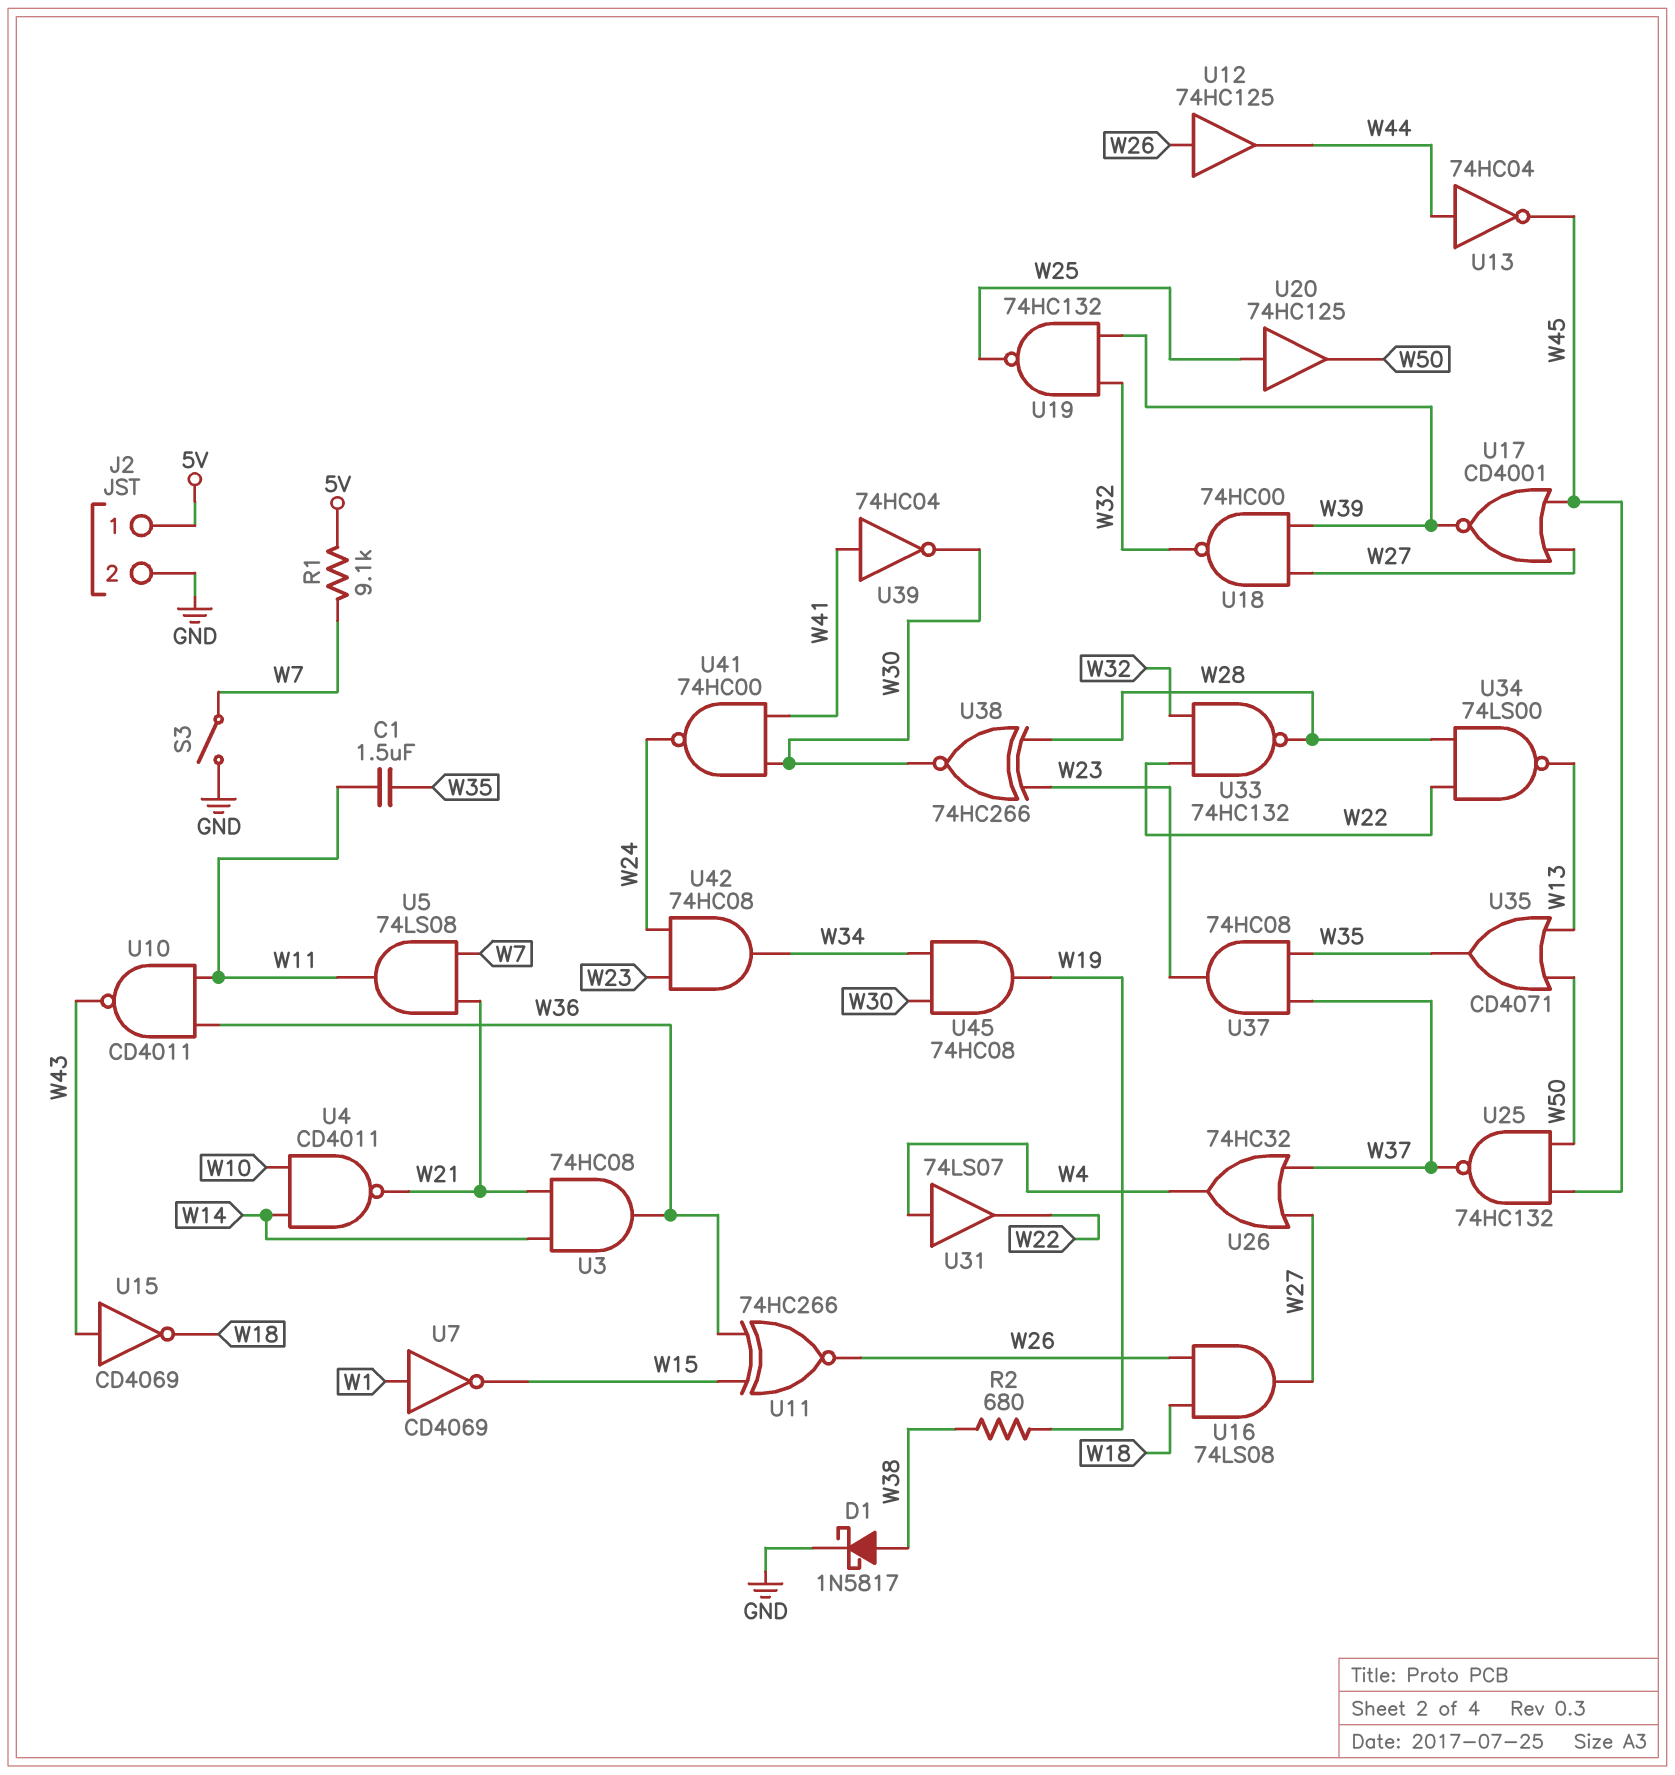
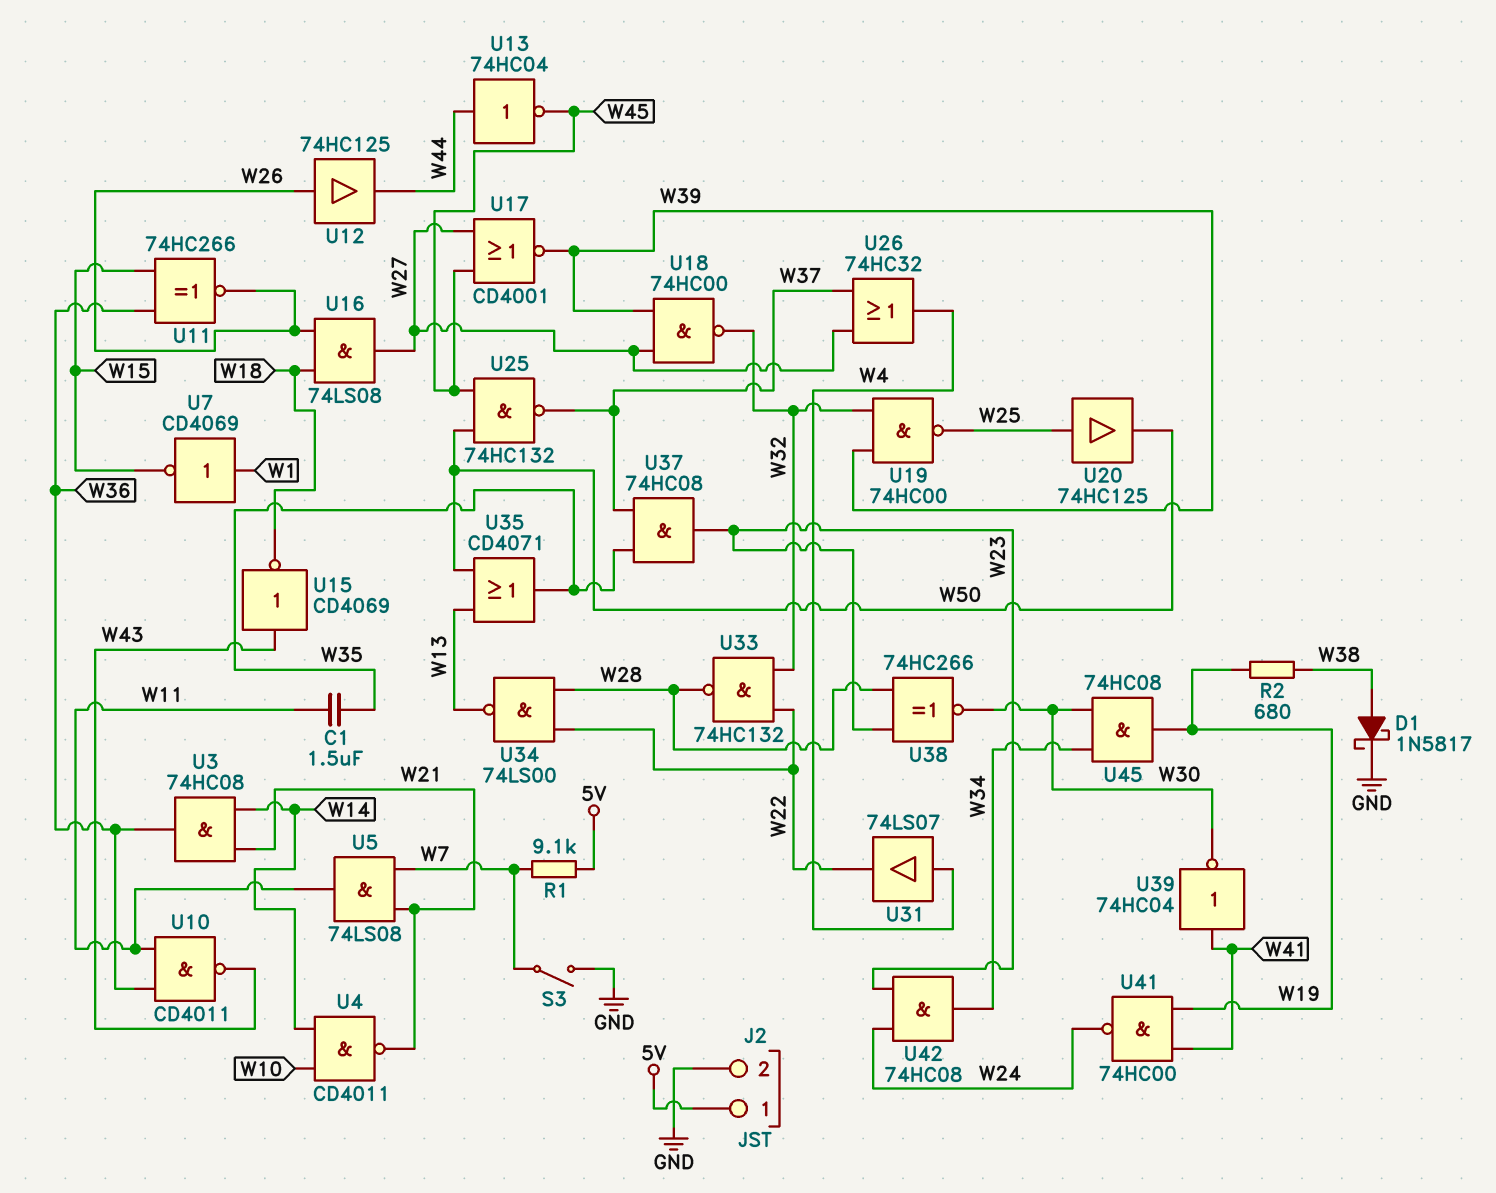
U19: NAND 74HC132 (in W32, in W39, out W25) -> NAND 74HC00 (in W32, in W39, out W25)
U41: NAND 74HC00 (in W30, in W41, out W24) -> NAND 74HC00 (in W19, in W41, out W24)

